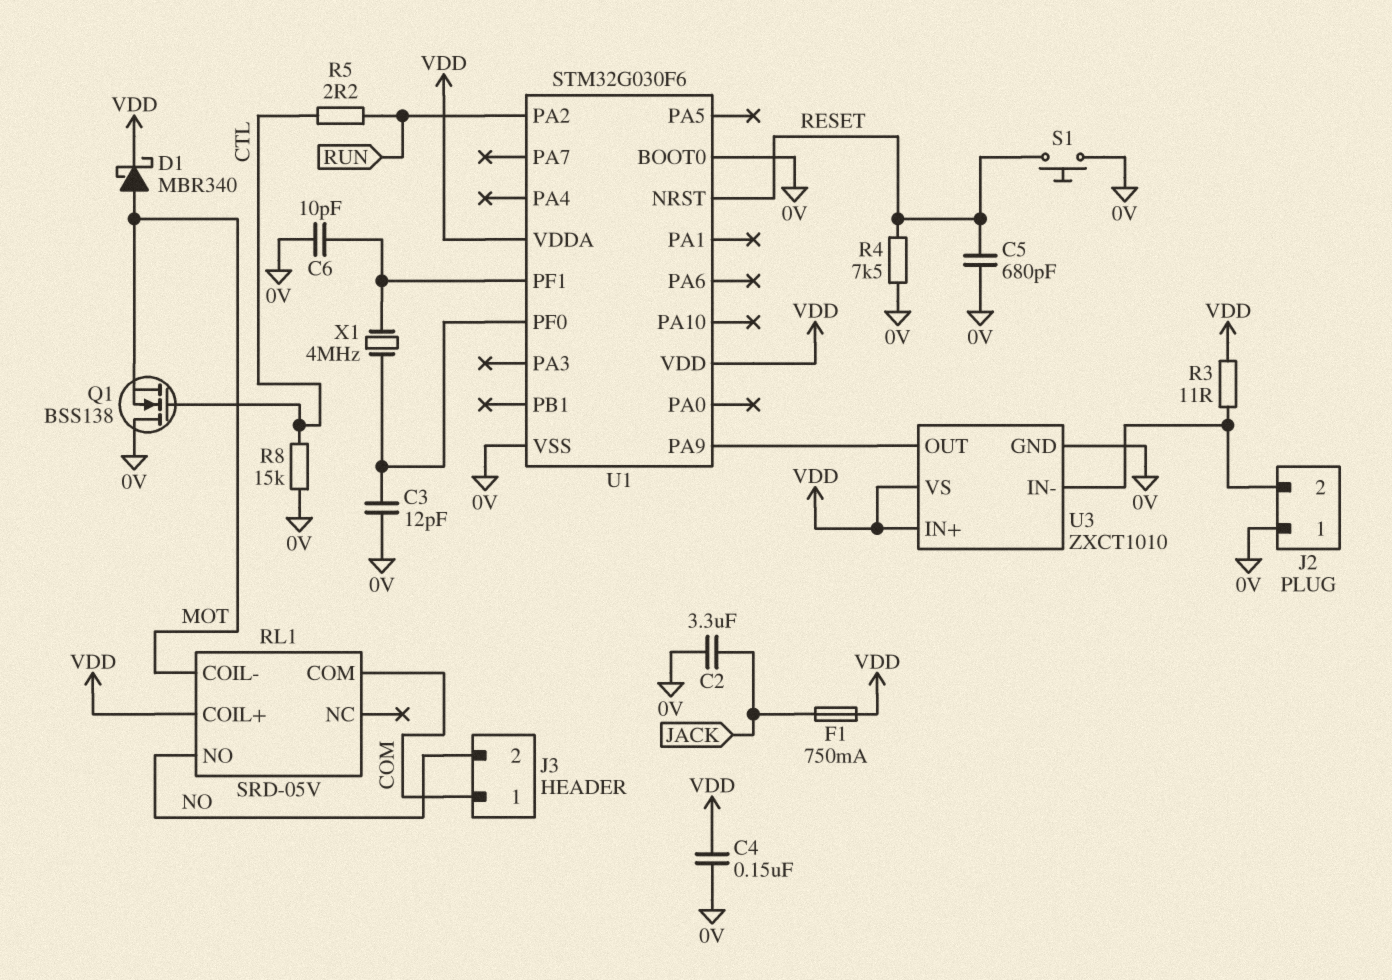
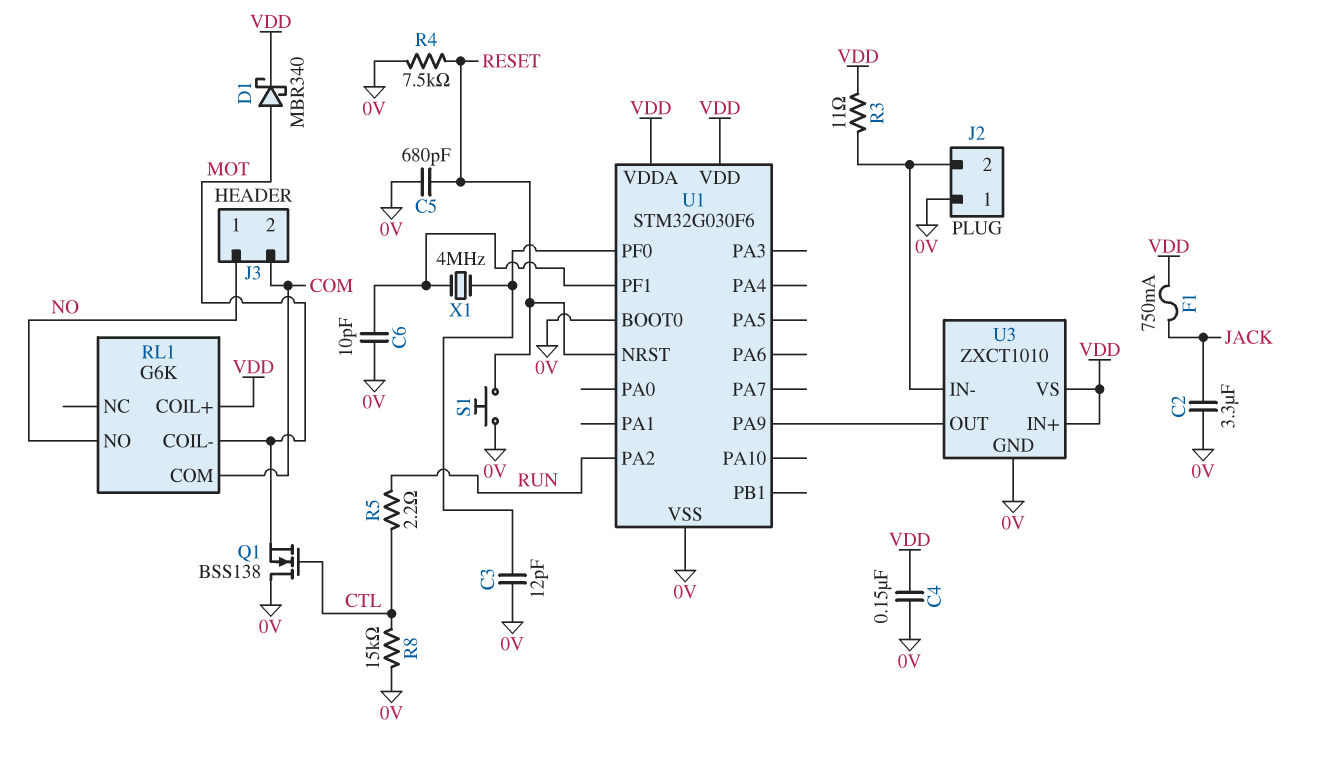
J3 pin 1: COM -> NO
J3 pin 2: NO -> COM
RL1: SRD-05V -> G6K

